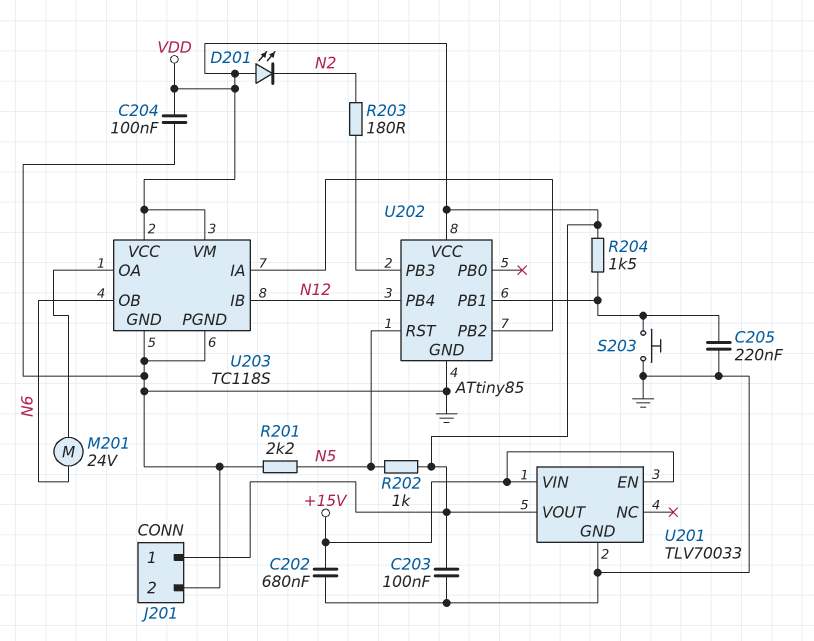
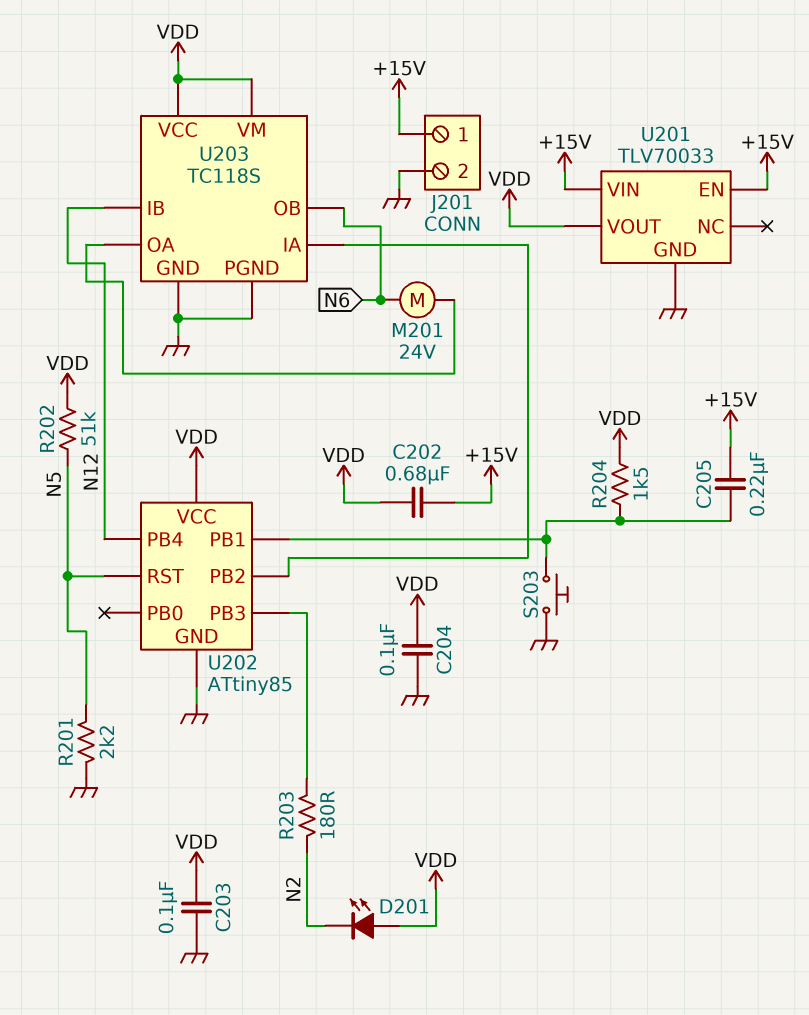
C202: 680nF (+15V, GND) -> 680nF (+15V, VDD)
C205: 220nF (GND, U202/PB1) -> 220nF (+15V, U202/PB1)
J201 pin 1: VDD -> +15V
R202: 1k (N5, VDD) -> 51k (N5, VDD)

